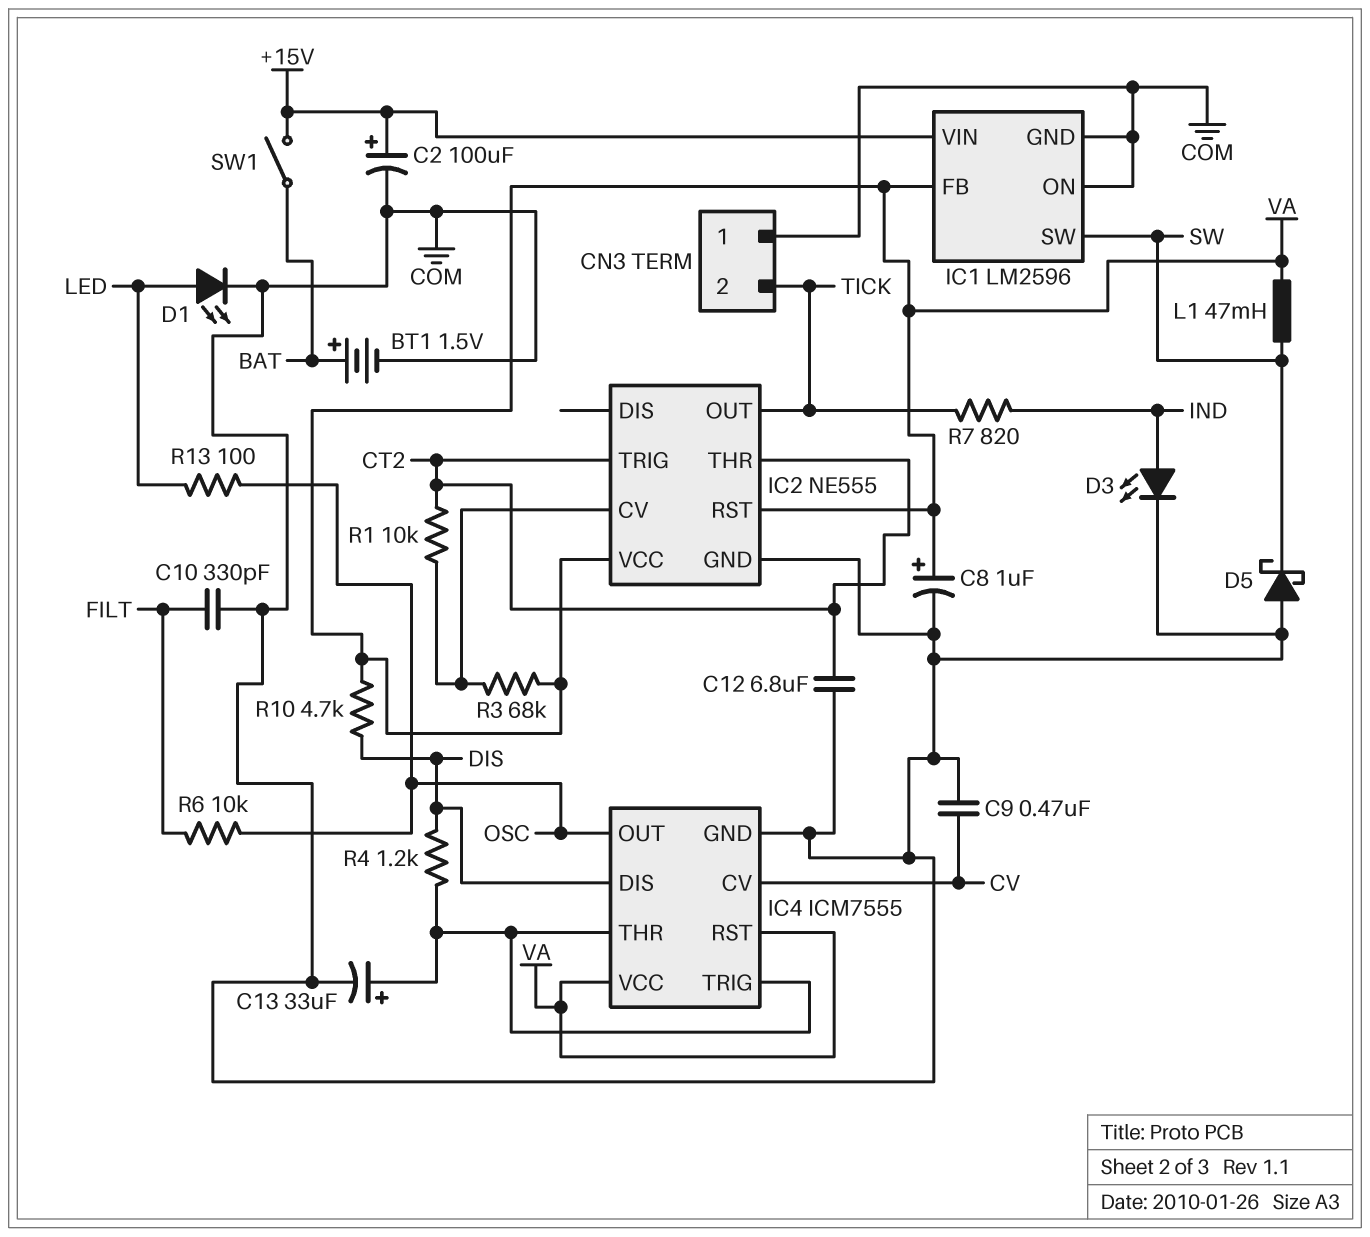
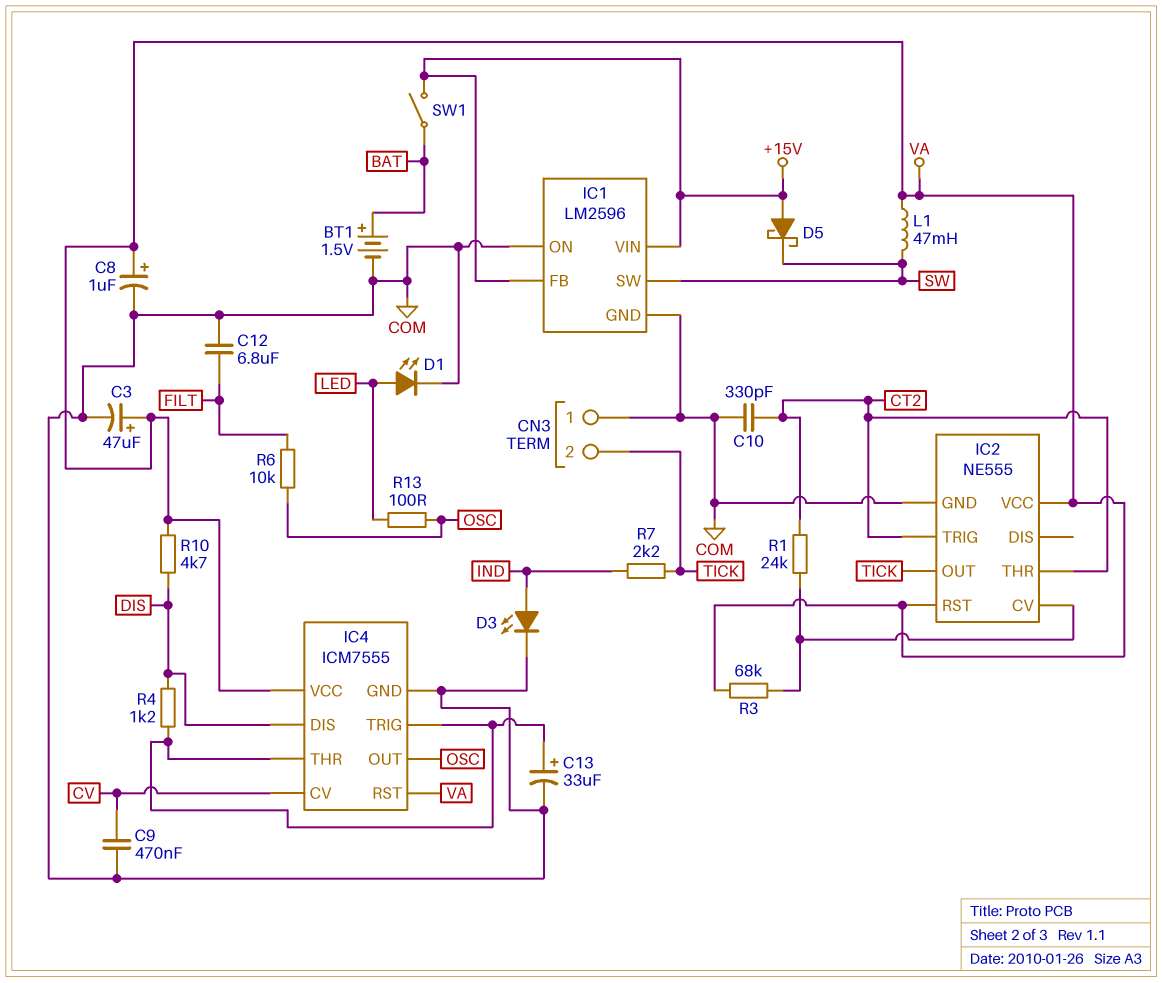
C2: 100uF (plus +15V, minus COM) -> none
C3: none -> 47uF (plus VA, minus COM)
C10: 330pF (COM, FILT) -> 330pF (COM, CT2)
C12: 6.8uF (COM, CT2) -> 6.8uF (COM, FILT)
D5: schottky (A COM, K SW) -> schottky (A +15V, K SW)
IC1 pin FB: VA -> +15V
R1: 10k (CT2, IC2/CV) -> 24k (CT2, IC2/CV)
R7: 820 (IND, TICK) -> 2.2k (IND, TICK)

